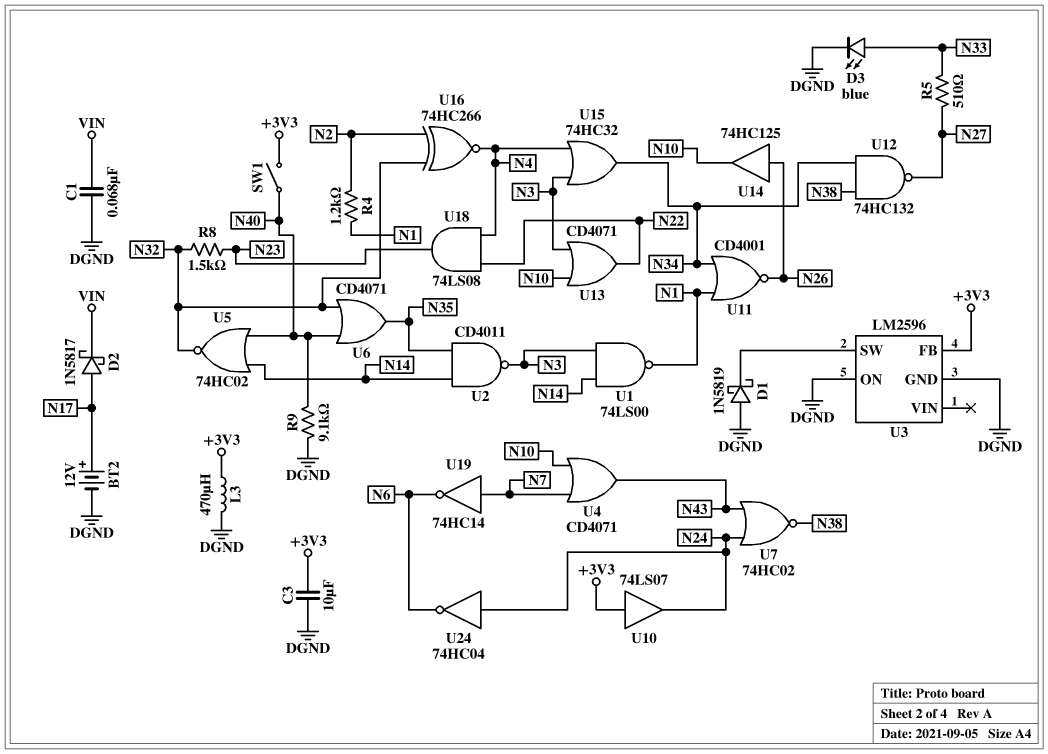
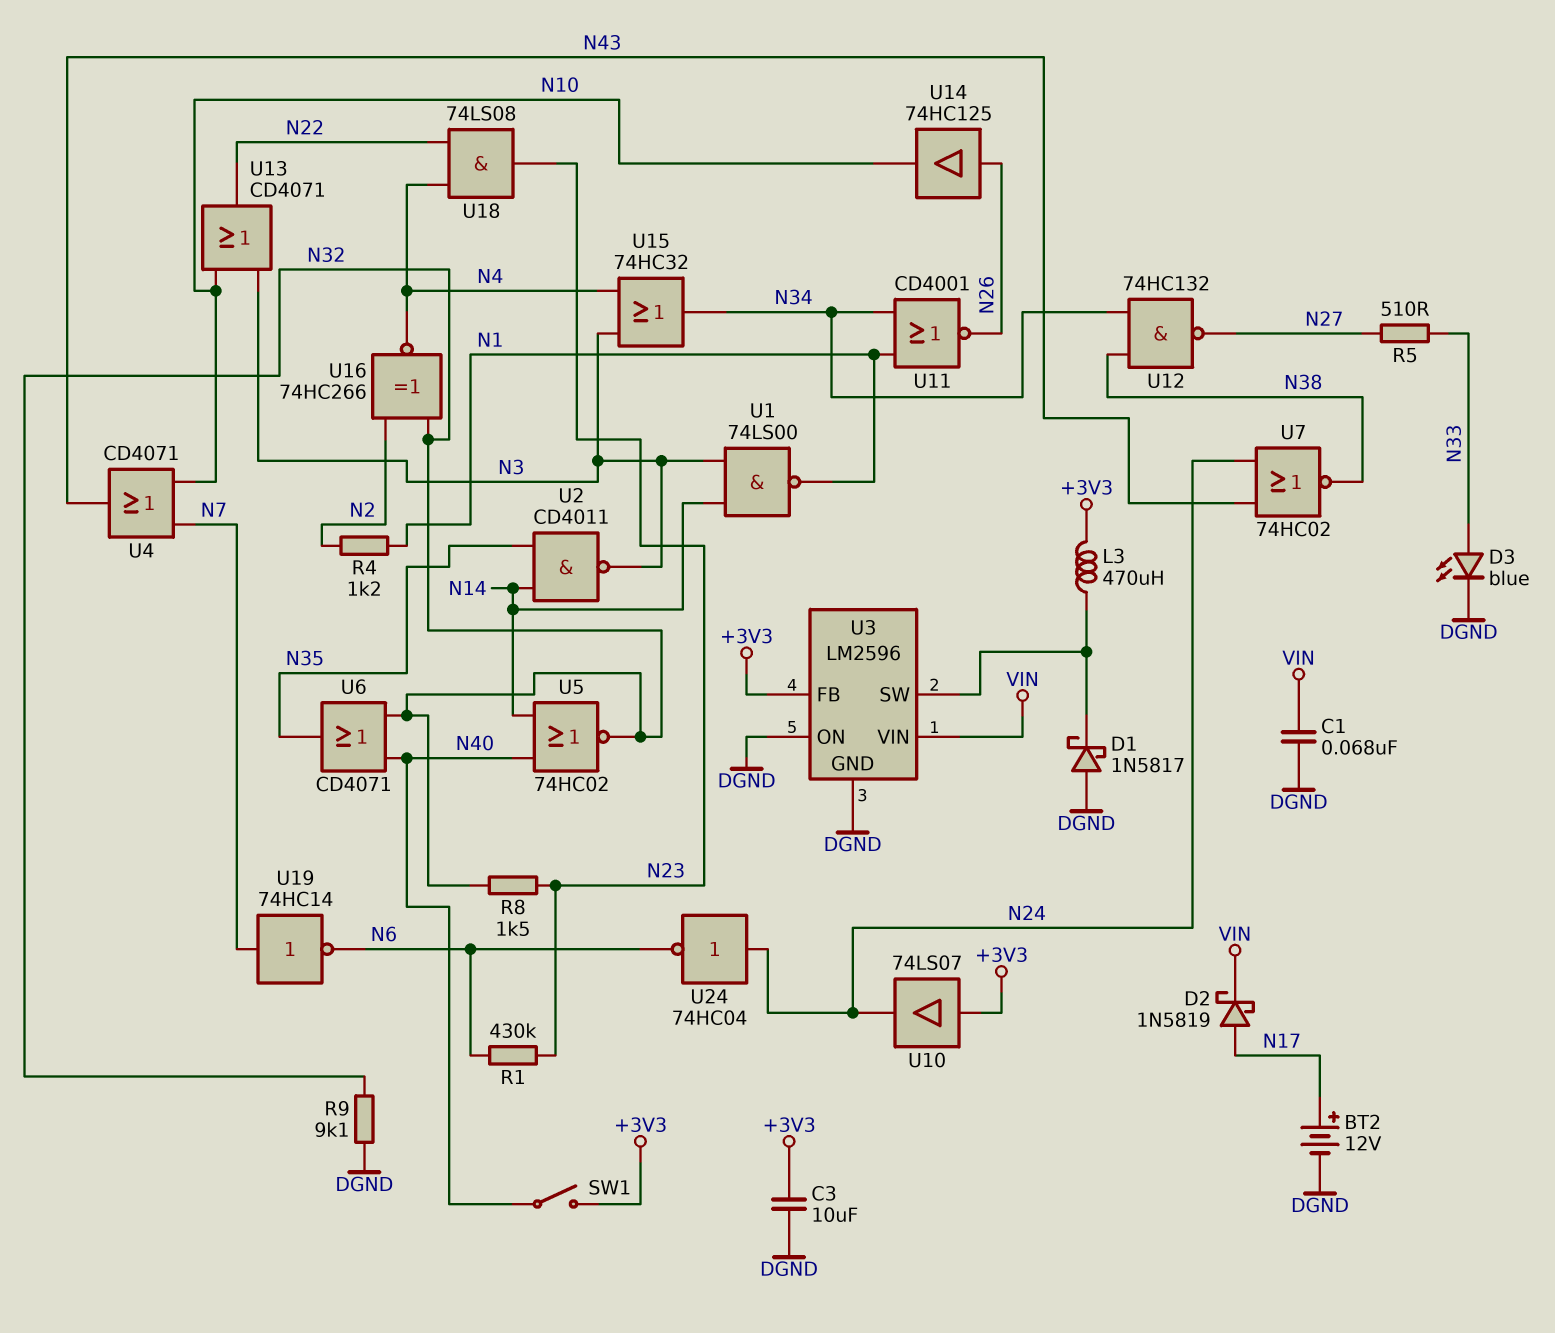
D1: schottky 1N5819 (A DGND, K U3/SW) -> schottky 1N5817 (A DGND, K U3/SW)
D2: schottky 1N5817 (A N17, K VIN) -> schottky 1N5819 (A N17, K VIN)
L3: 470uH (+3V3, DGND) -> 470uH (+3V3, U3/SW)
R1: none -> 430k (N6, N23)
R9: 9.1k (DGND, N40) -> 9.1k (DGND, N32)
U3 pin VIN: none -> VIN

